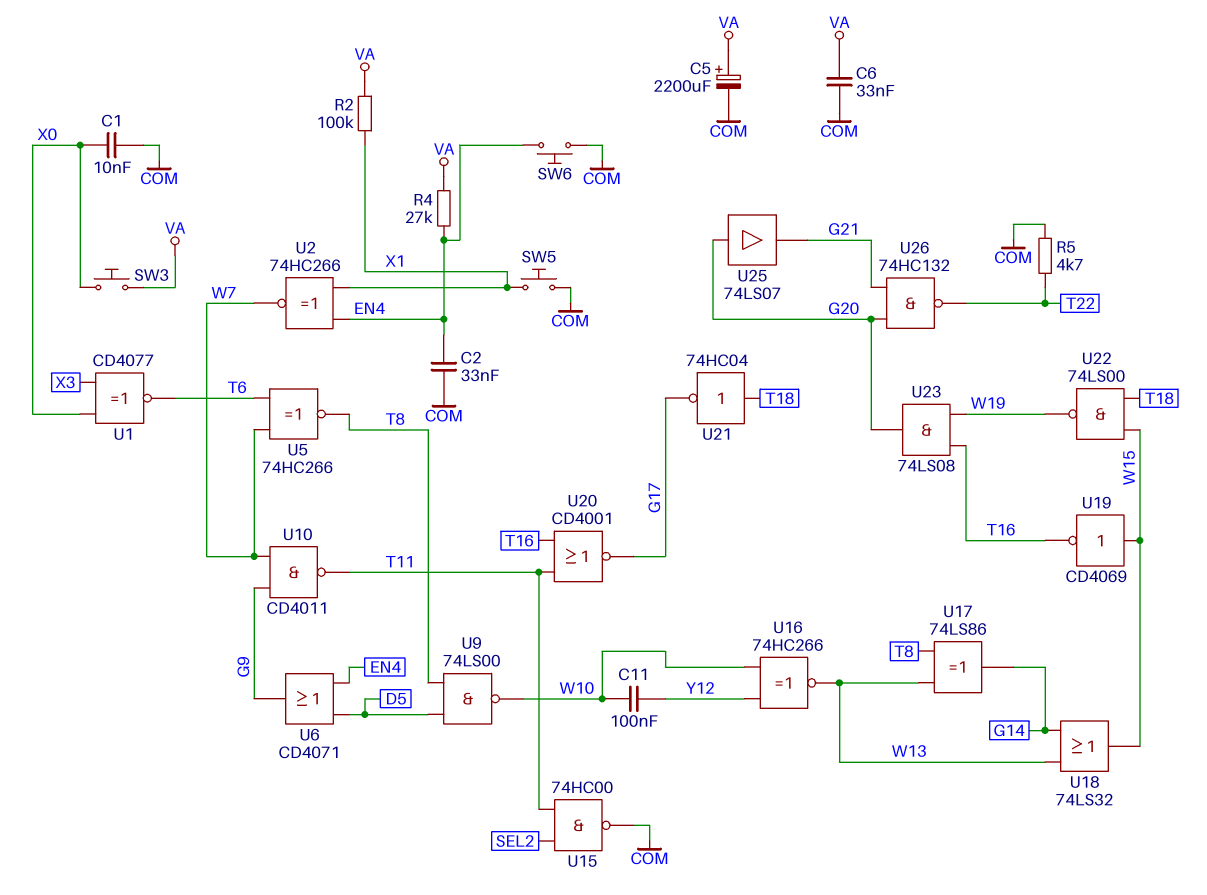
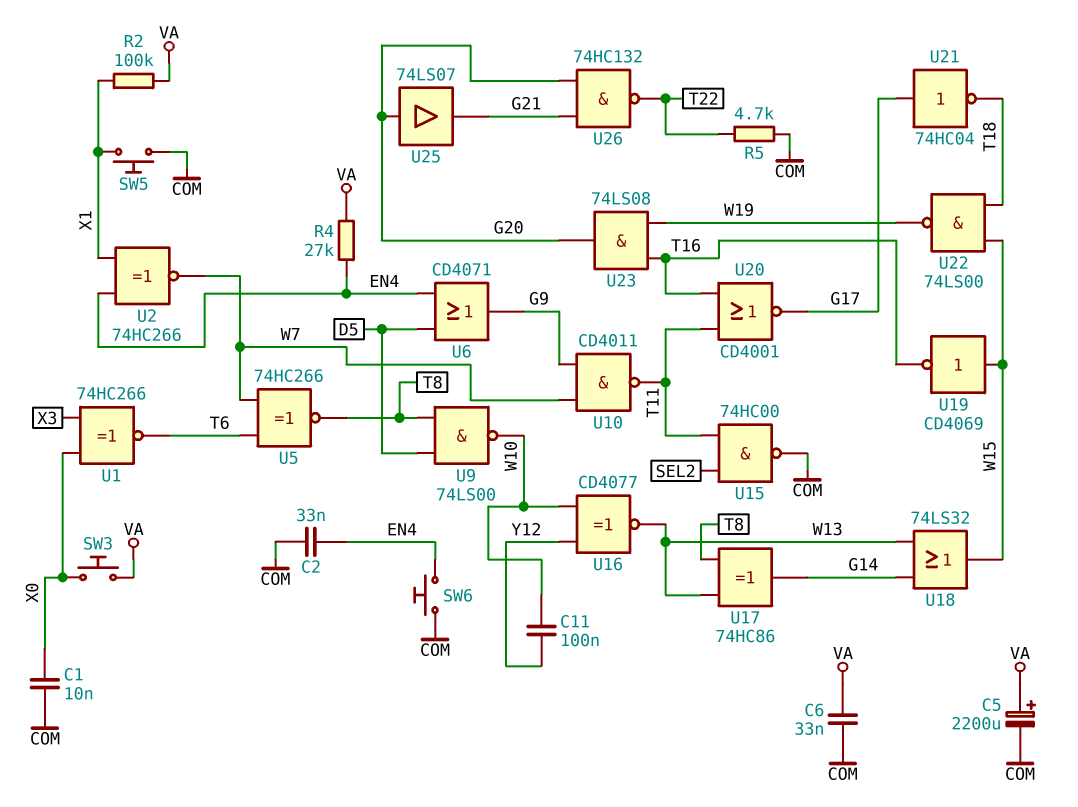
U1: XNOR CD4077 (in X0, in X3, out T6) -> XNOR 74HC266 (in X0, in X3, out T6)
U16: XNOR 74HC266 (in W10, in Y12, out W13) -> XNOR CD4077 (in W10, in Y12, out W13)
U17: XOR 74LS86 (in T8, in W13, out G14) -> XOR 74HC86 (in T8, in W13, out G14)
U21: NOT 74HC04 (in T18, out G17) -> NOT 74HC04 (in G17, out T18)

